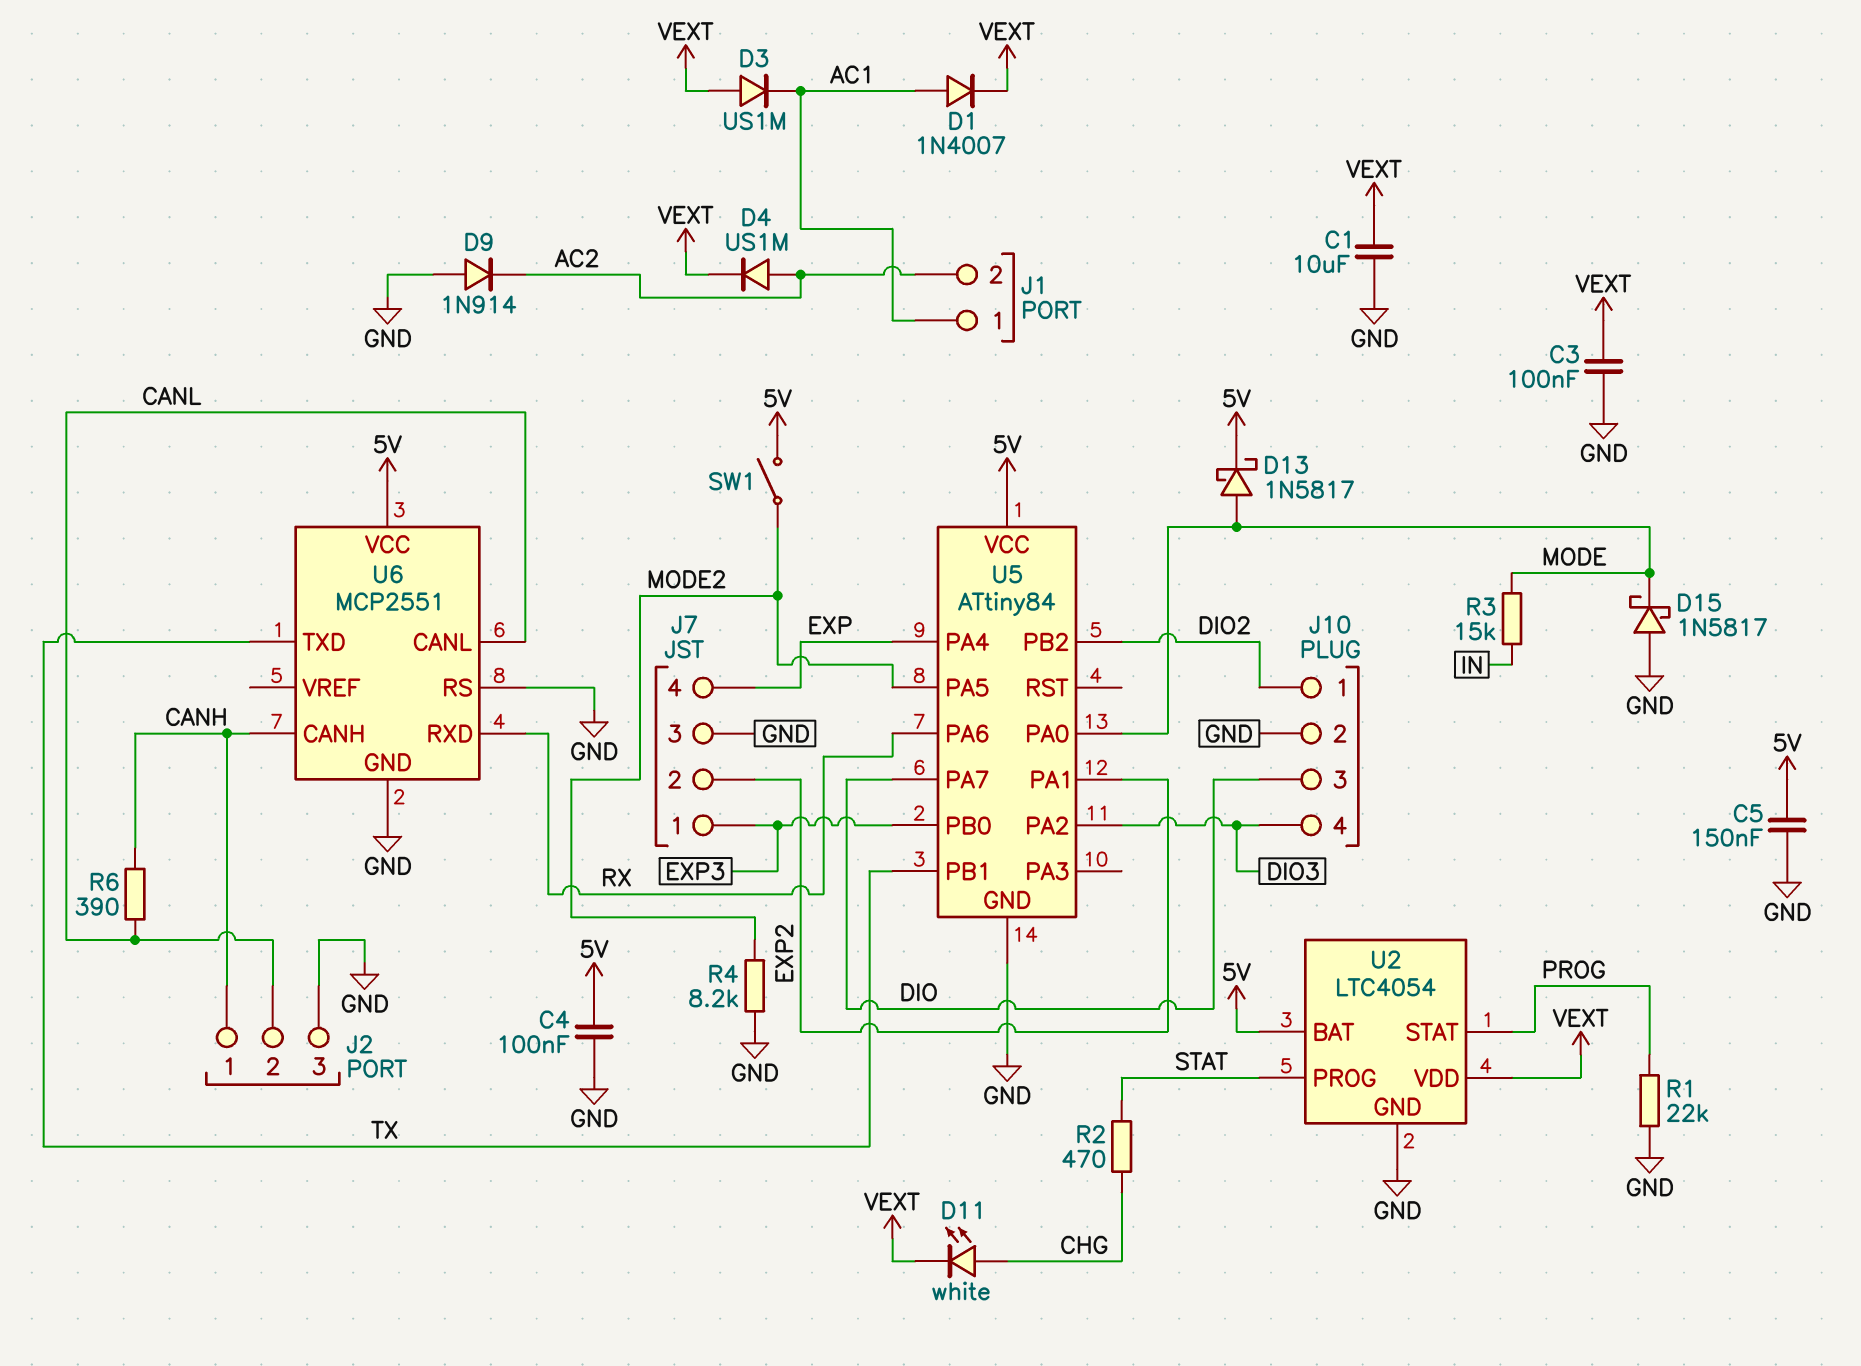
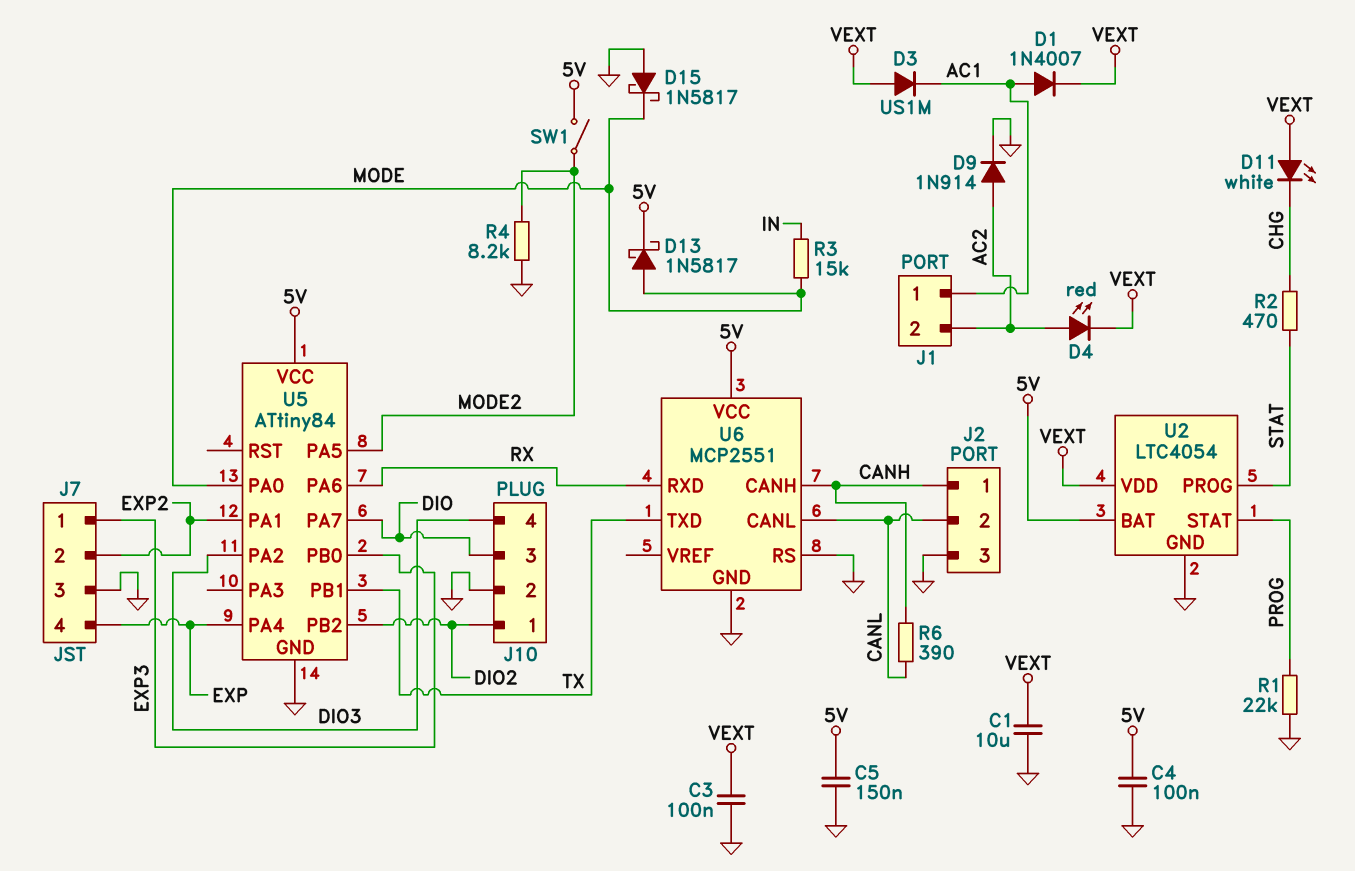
D4: diode US1M (A AC2, K VEXT) -> LED red (A AC2, K VEXT)
D9: diode 1N914 (A GND, K AC2) -> diode 1N914 (A AC2, K GND)
D11: LED white (A CHG, K VEXT) -> LED white (A VEXT, K CHG)

